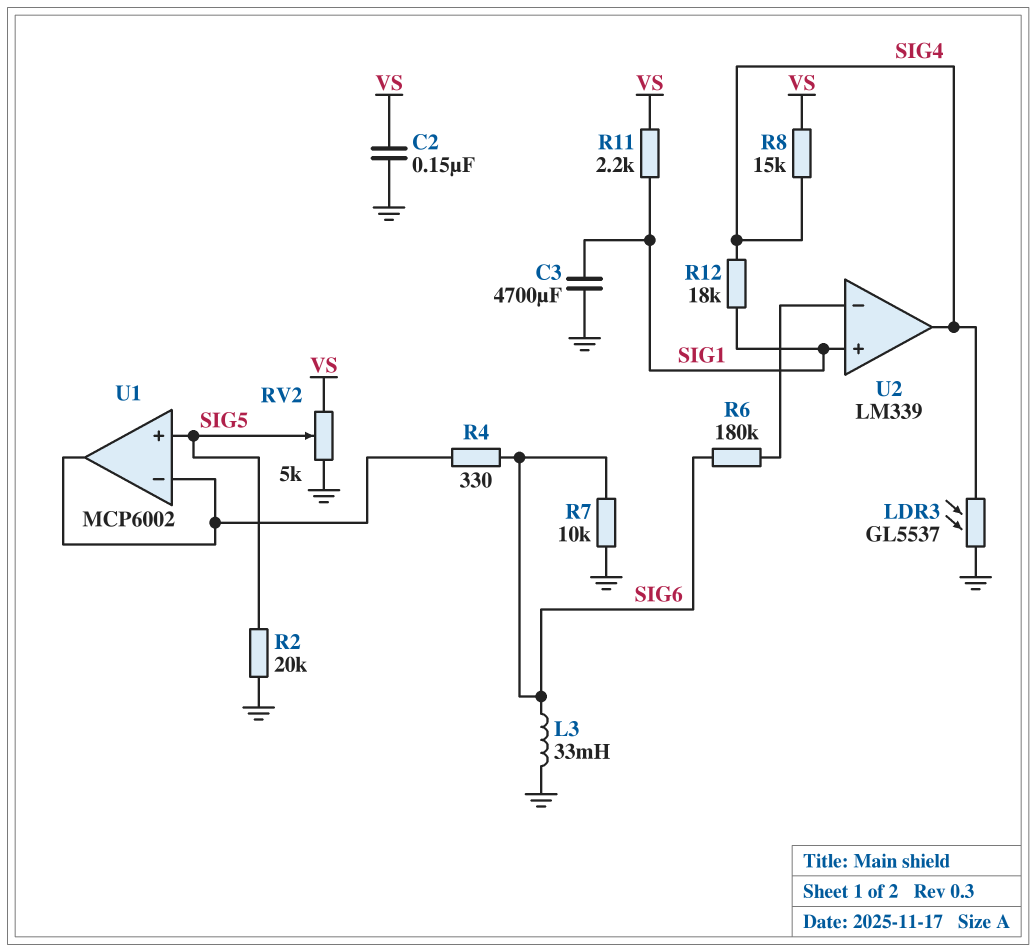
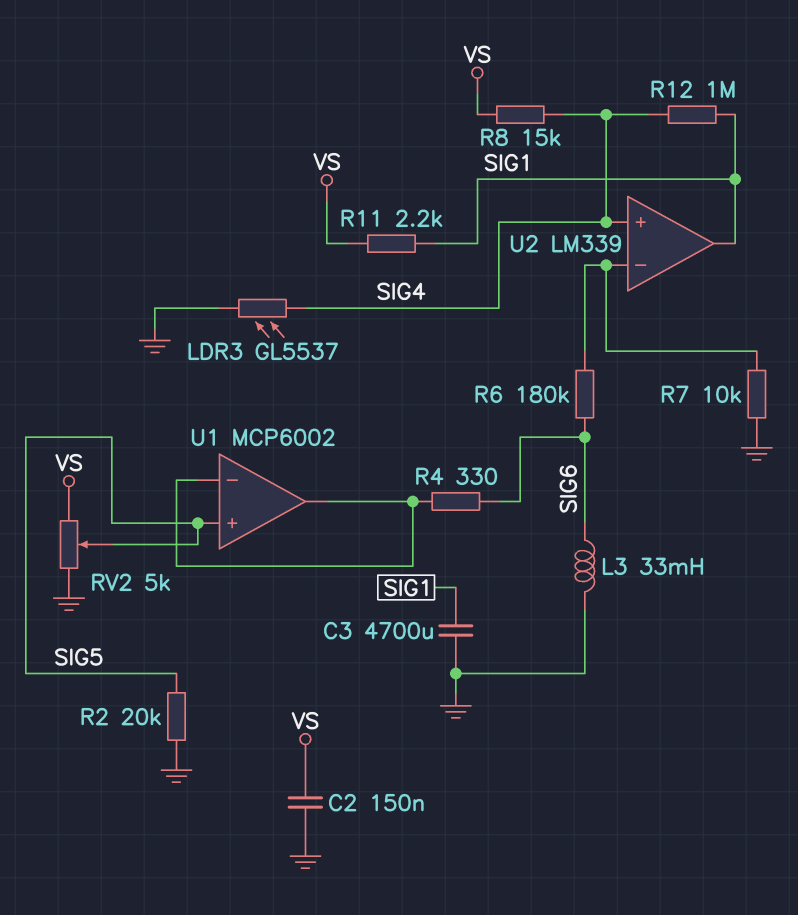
R7: 10k (GND, SIG6) -> 10k (GND, U2/in-)
R12: 18k (SIG1, SIG4) -> 1M (SIG1, SIG4)
U2 pin in+: SIG1 -> SIG4
U2 pin out: SIG4 -> SIG1

